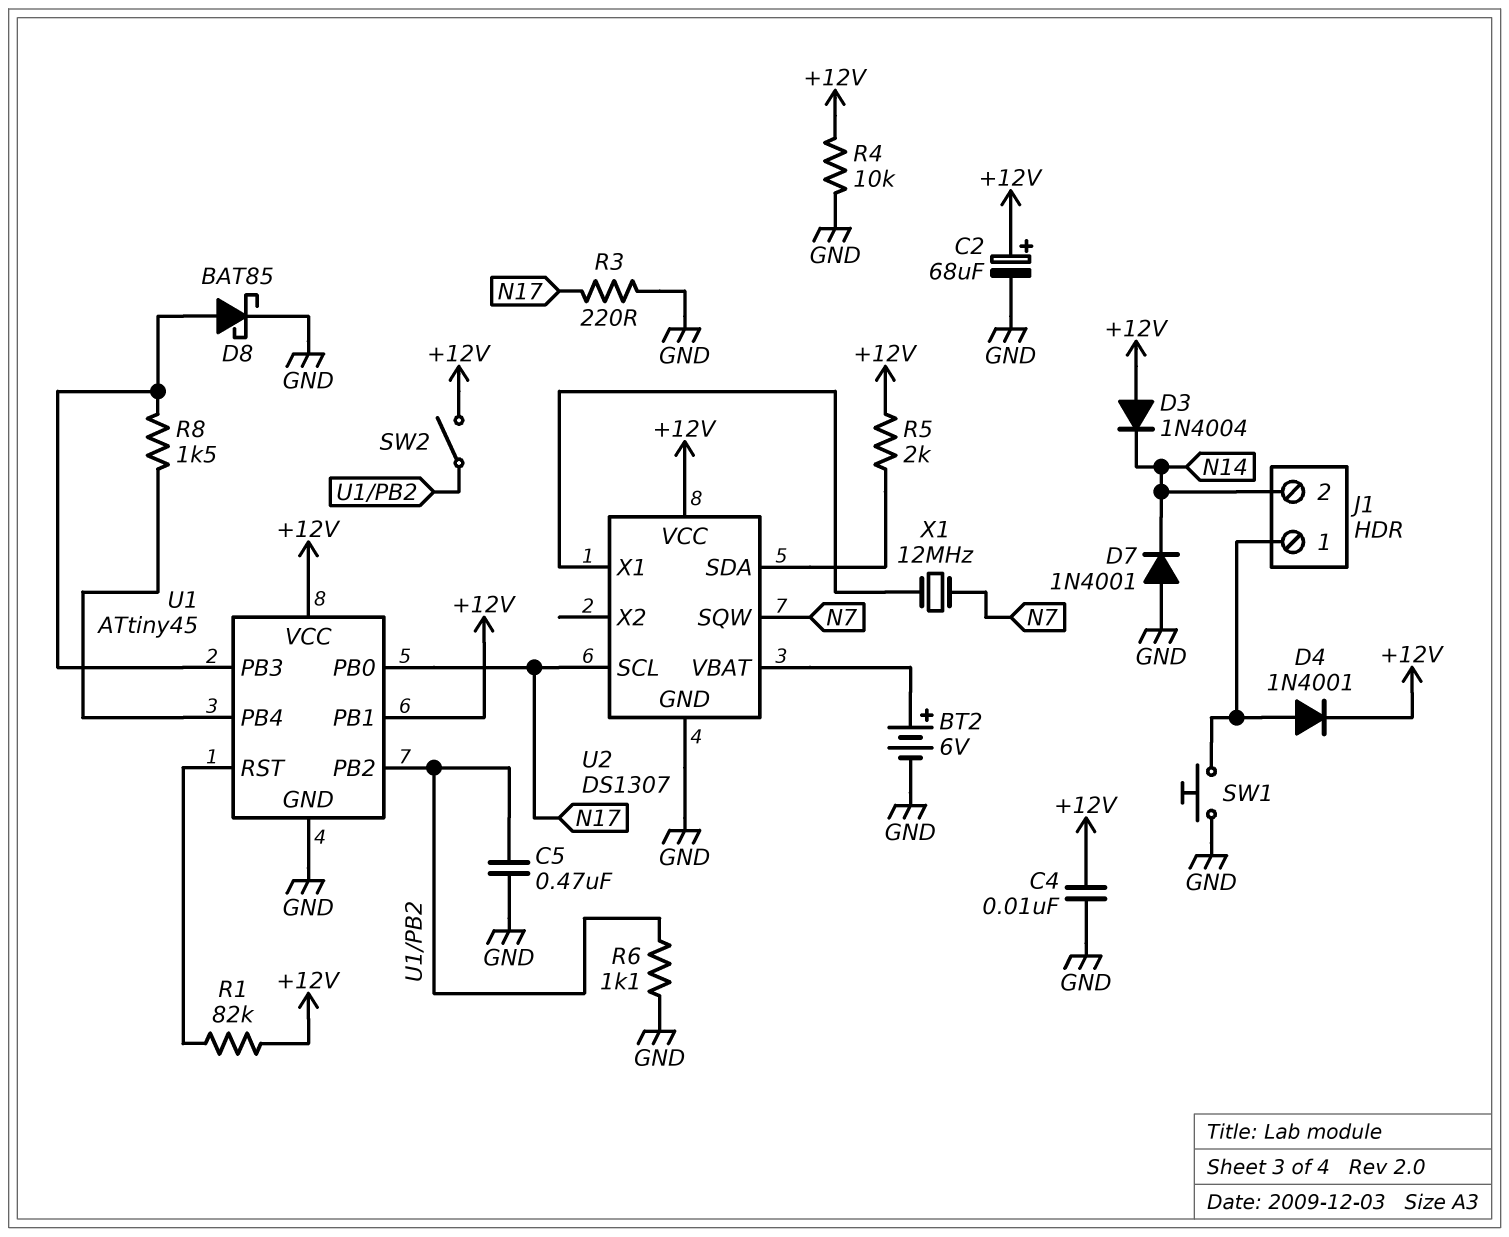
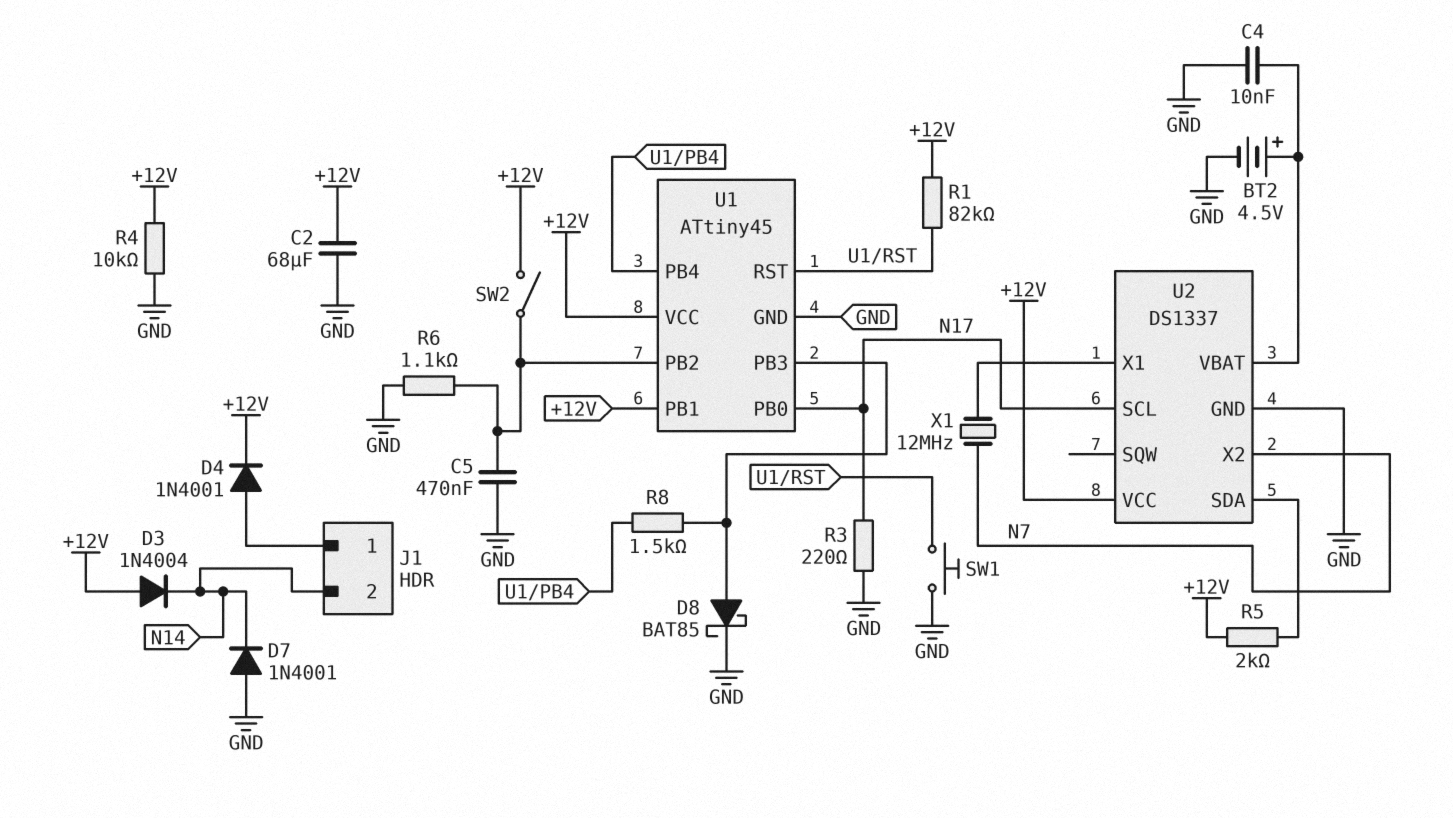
BT2: 6V (plus U2/VBAT, minus GND) -> 4.5V (plus U2/VBAT, minus GND)
C2: 68uF (plus +12V, minus GND) -> 68uF (+12V, GND)
C4: 10nF (+12V, GND) -> 10nF (GND, U2/VBAT)
SW1: button (GND, J1/1) -> button (GND, U1/RST)
U2: DS1307 -> DS1337
U2 pin SQW: N7 -> none
U2 pin X2: none -> N7

